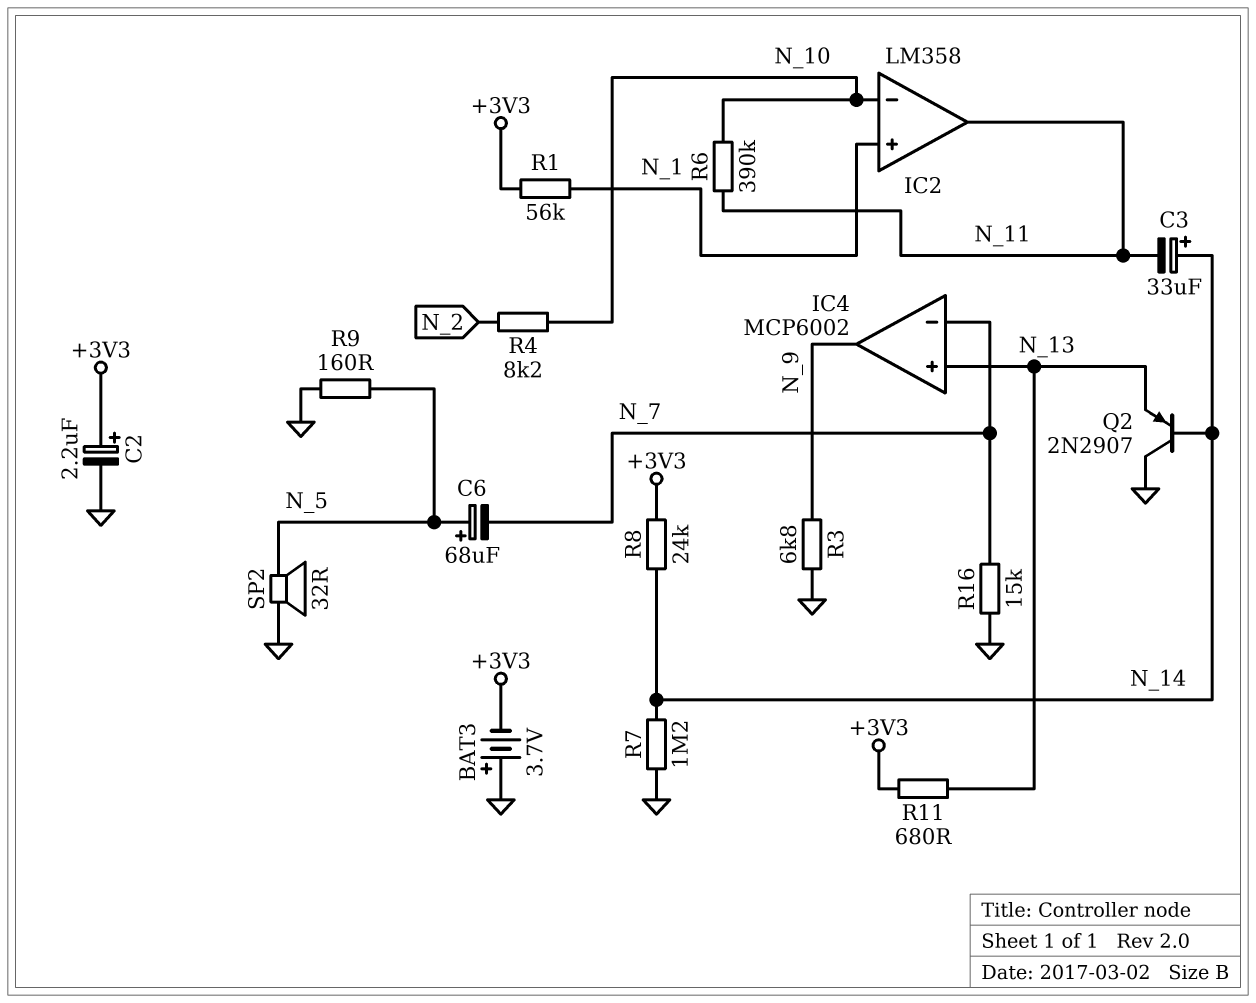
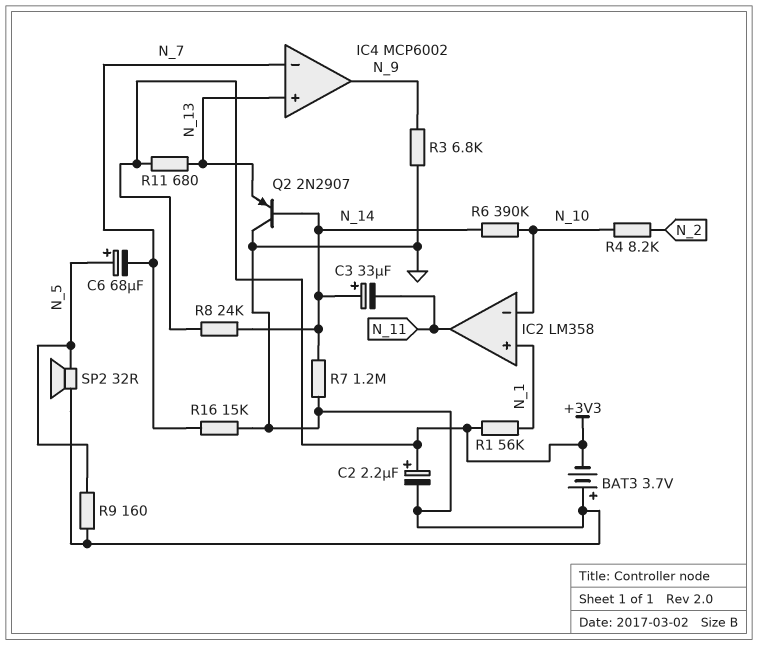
R6: 390k (N_10, N_11) -> 390k (N_10, N_14)

